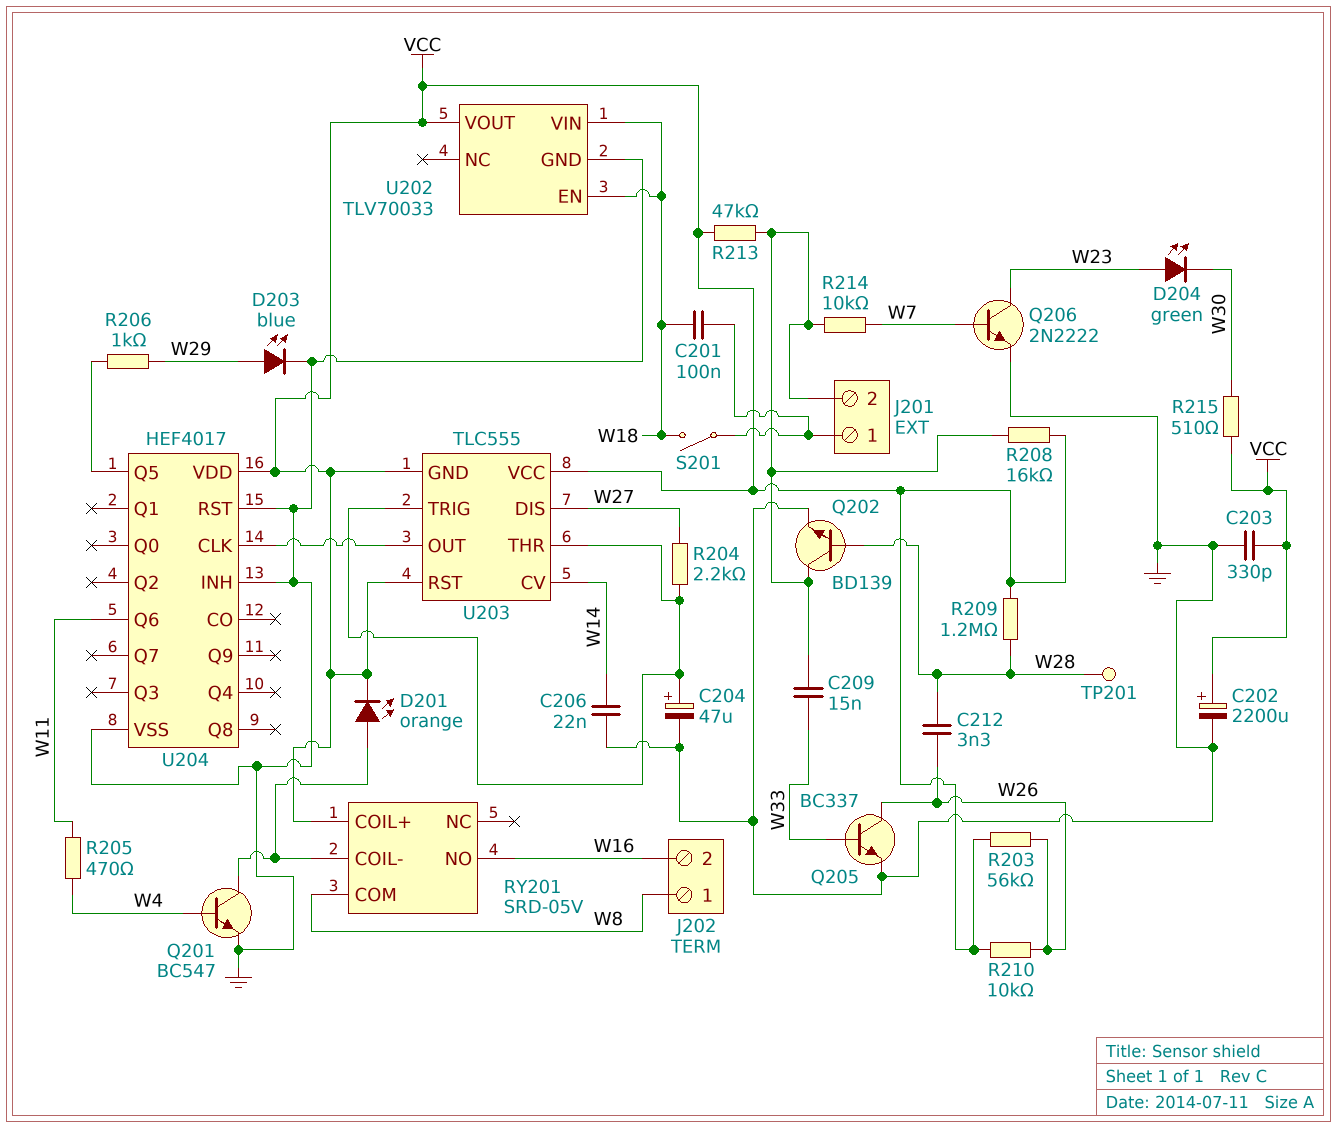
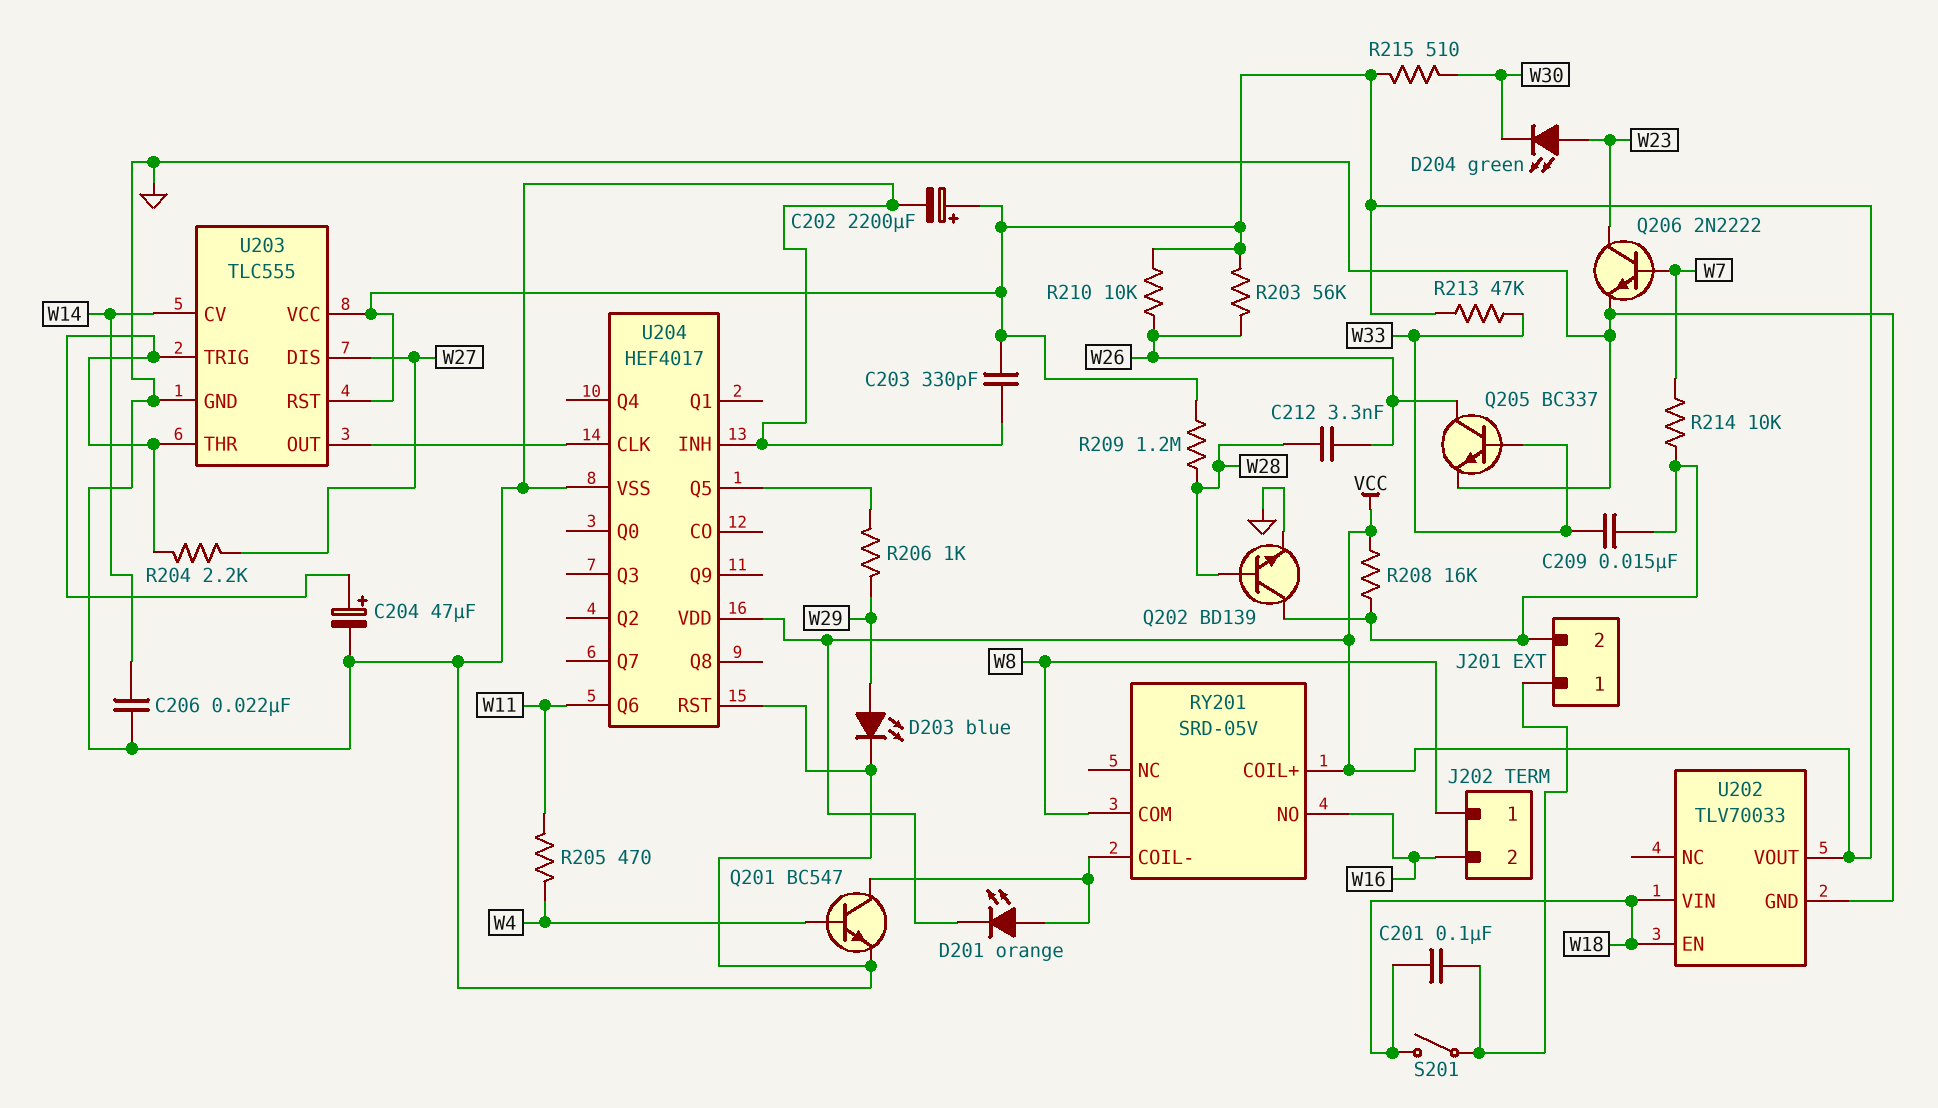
R213: 47k (J201/2, VCC) -> 47k (VCC, W33)
TP201: test point (W28) -> none
U203 pin GND: VCC -> GND

